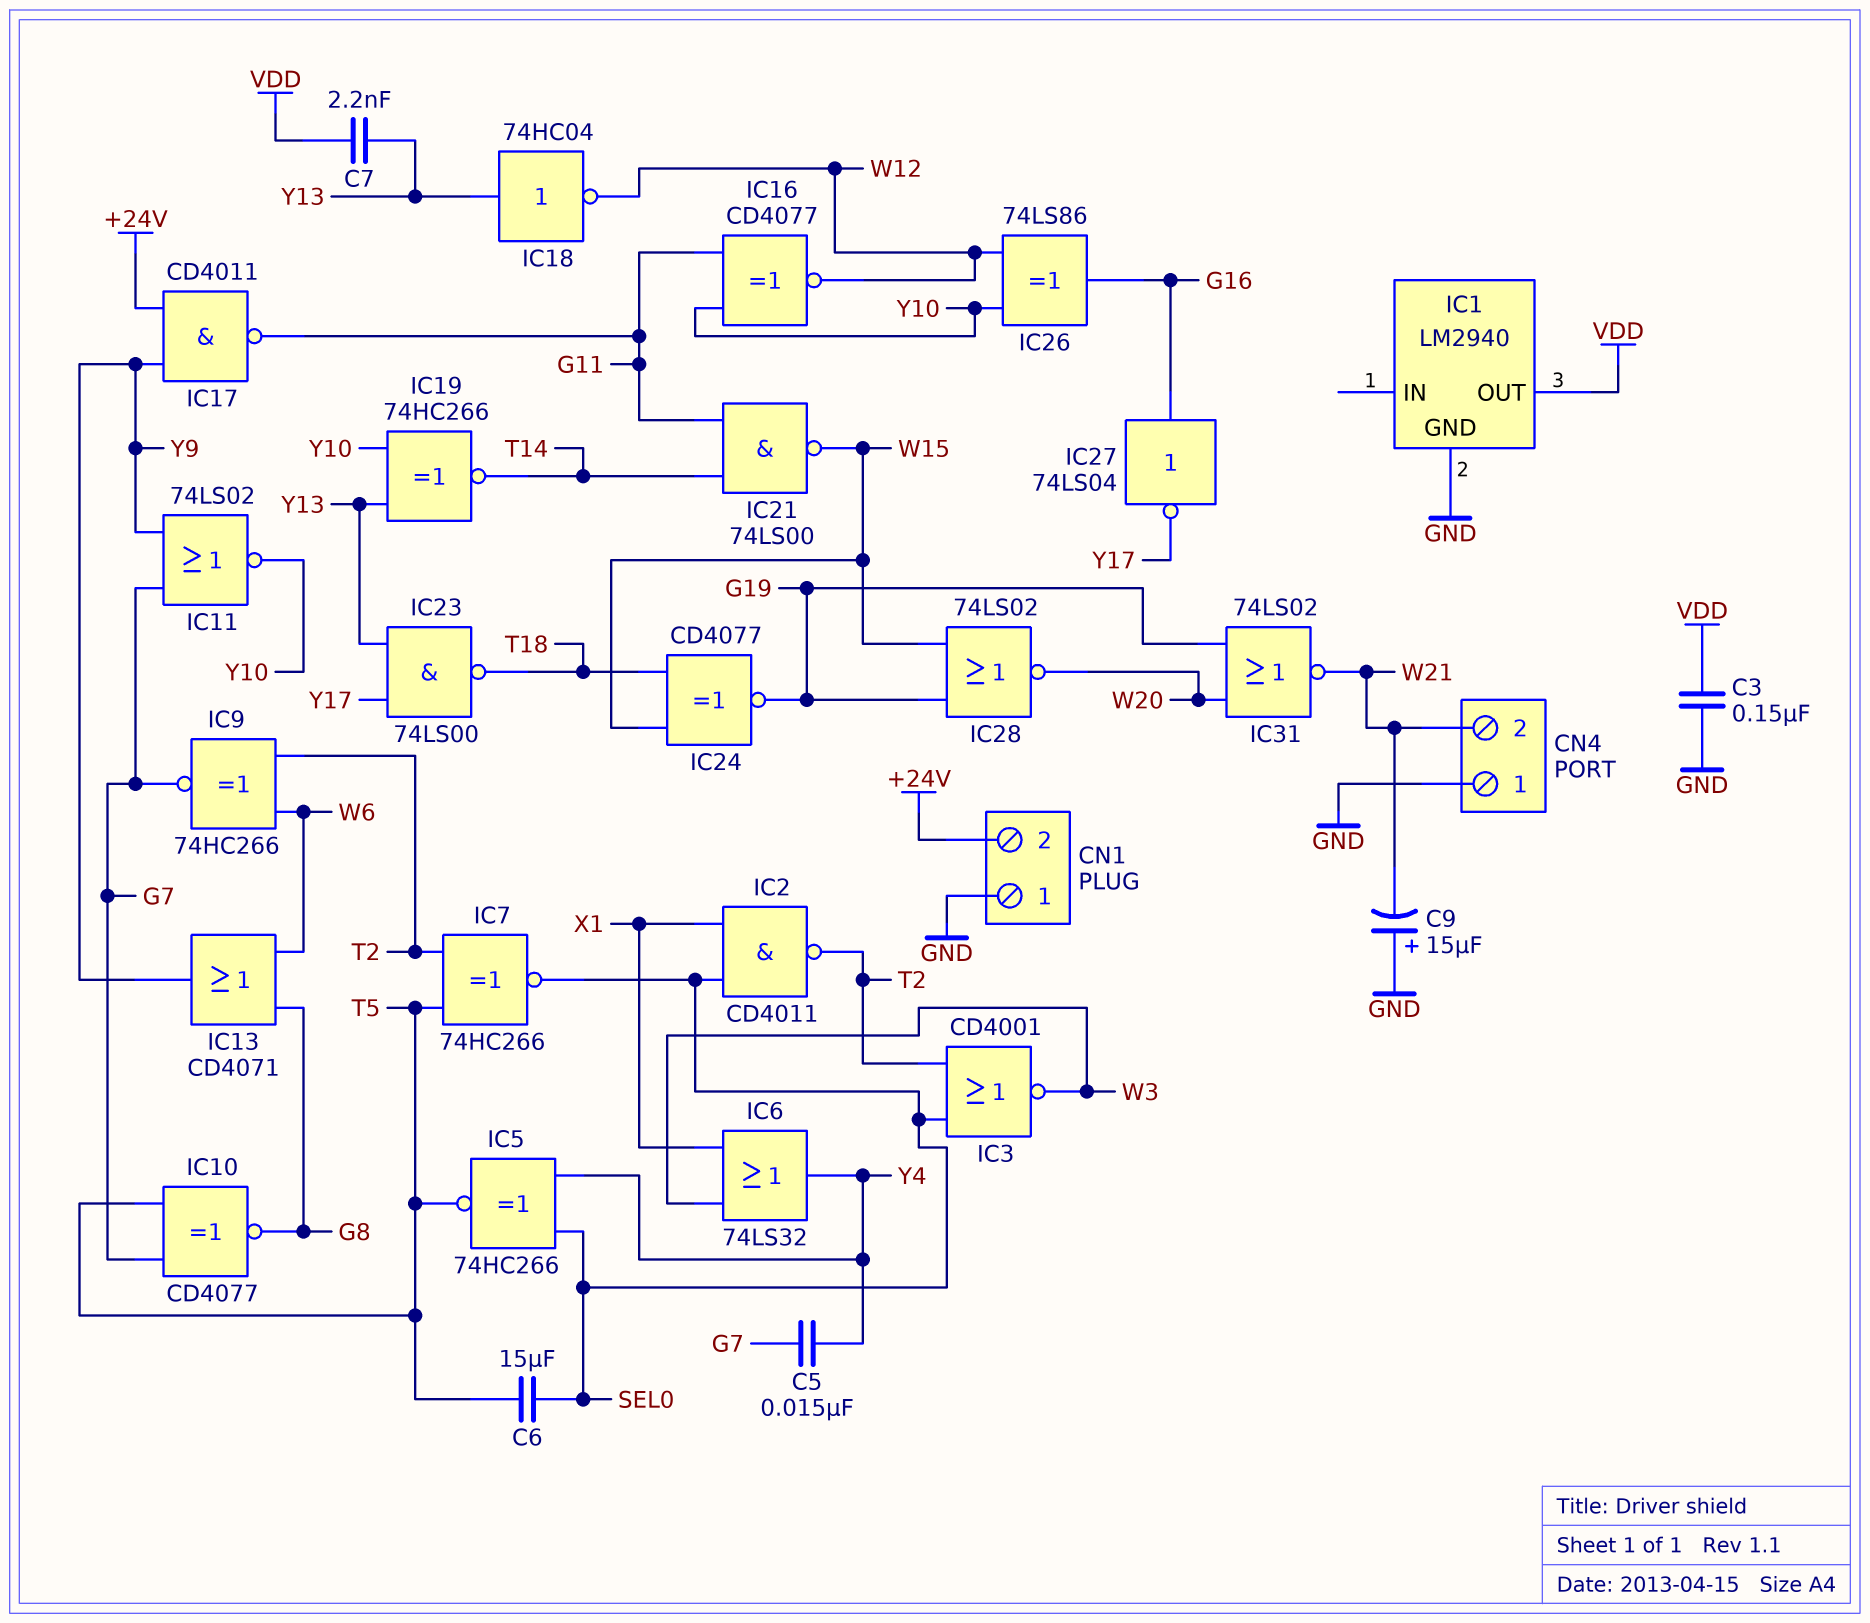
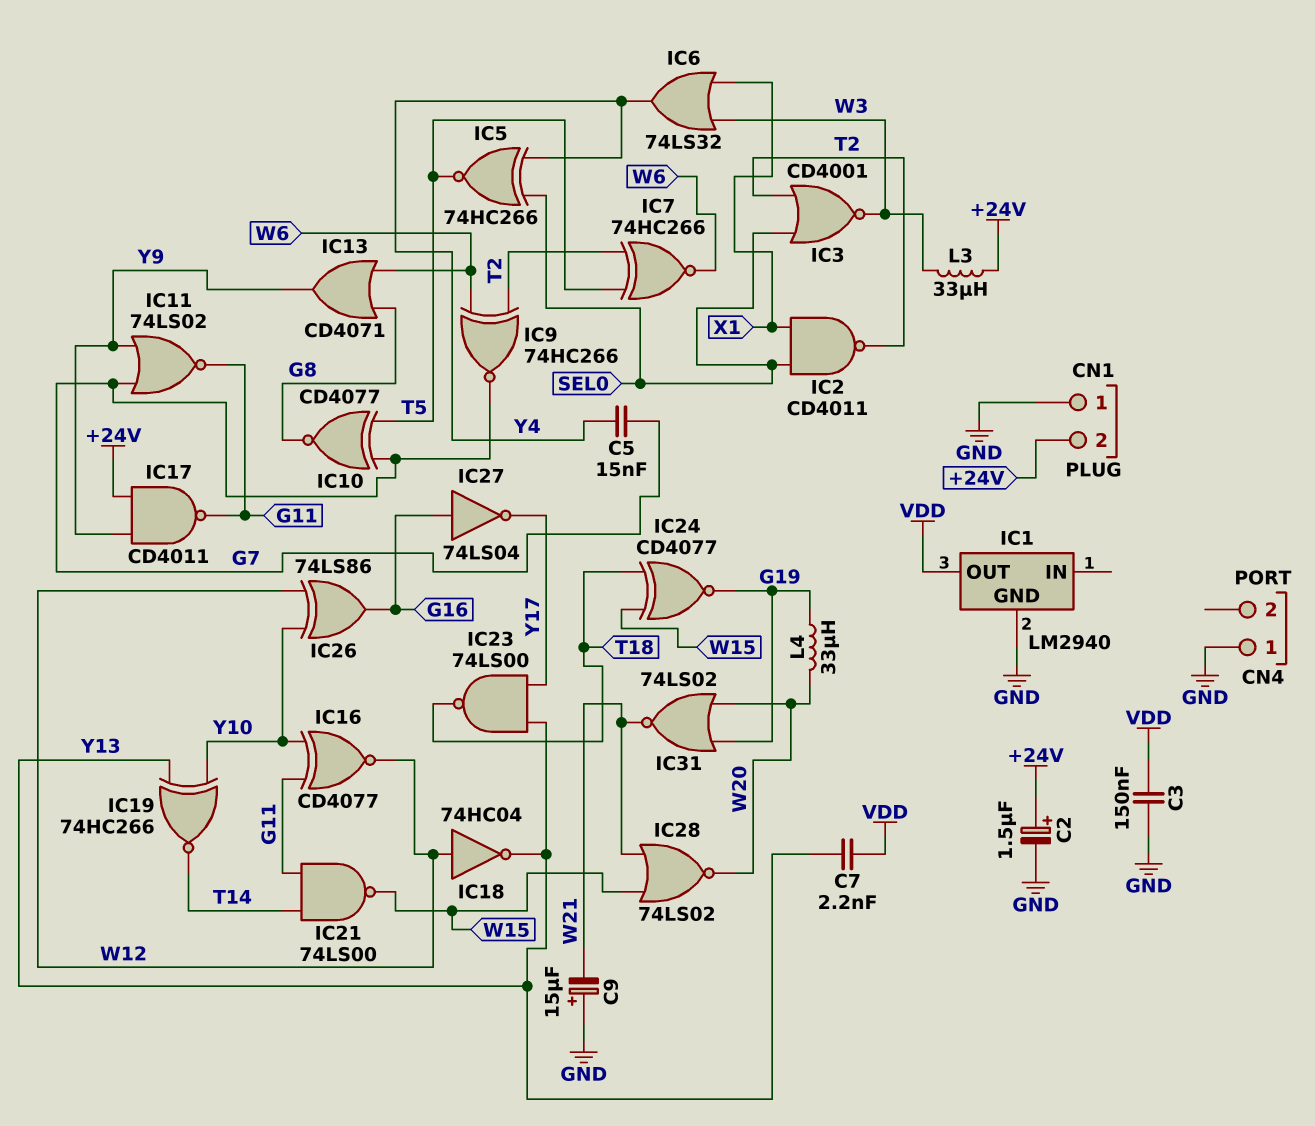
C2: none -> 1.5uF (plus +24V, minus GND)
C6: 15uF (SEL0, T5) -> none
CN4 pin 2: W21 -> none
IC7: XNOR 74HC266 (in T2, in T5, out SEL0) -> XNOR 74HC266 (in T2, in T5, out W6)
IC11: NOR 74LS02 (in G7, in Y9, out Y10) -> NOR 74LS02 (in G7, in Y9, out G11)
IC18: NOT 74HC04 (in Y13, out W12) -> NOT 74HC04 (in W12, out Y13)
IC28: NOR 74LS02 (in G19, in W15, out W20) -> NOR 74LS02 (in W15, in W21, out W20)
L3: none -> 33uH (+24V, W3)
L4: none -> 33uH (G19, W20)

